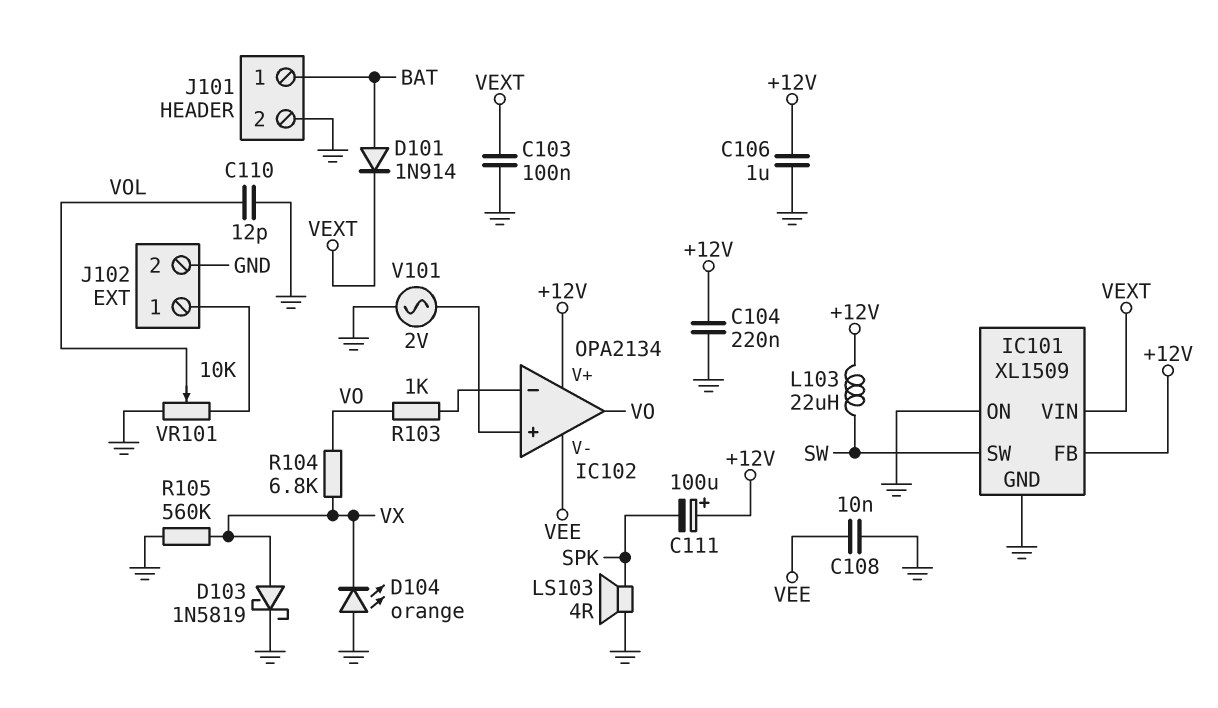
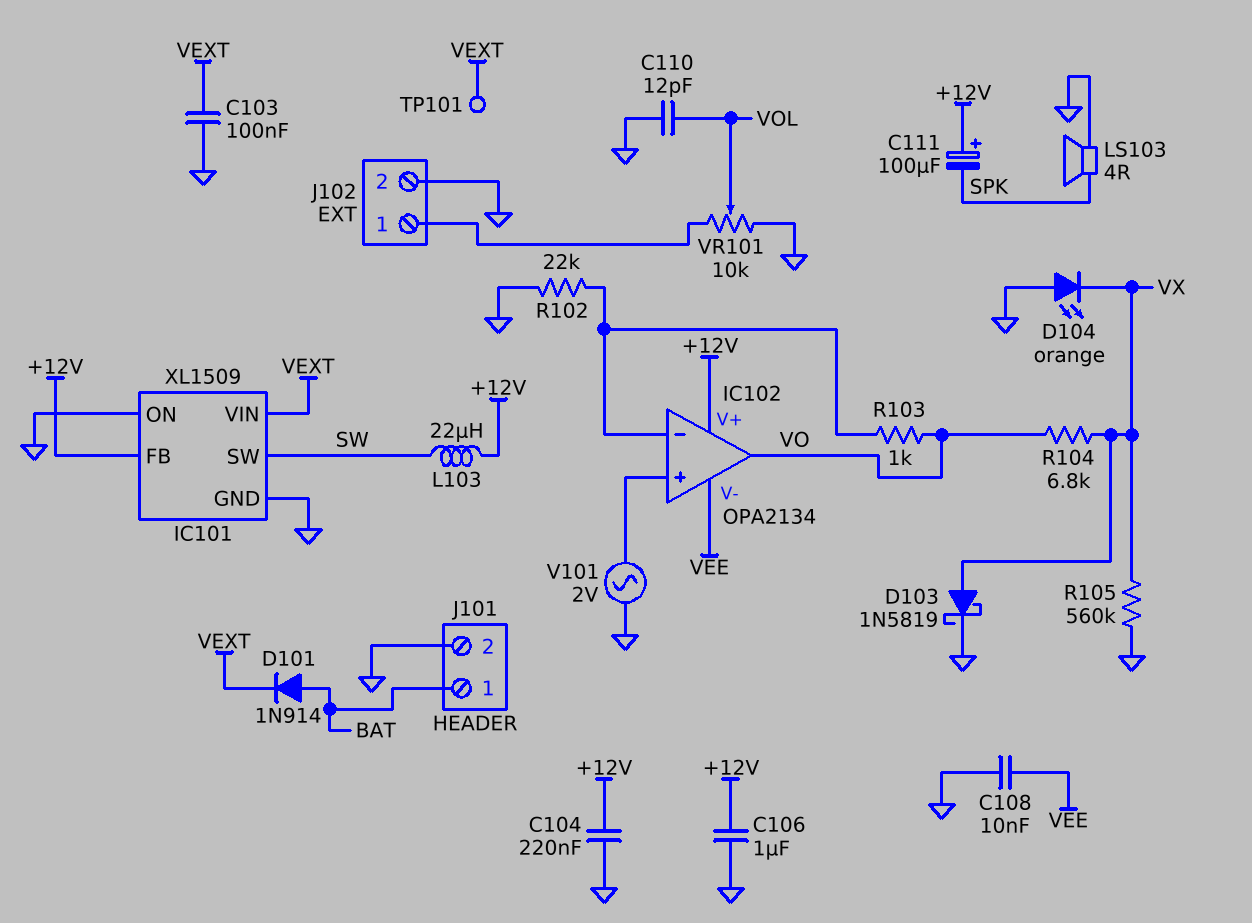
R102: none -> 22k (GND, IC102/in-)
TP101: none -> test point (VEXT)

